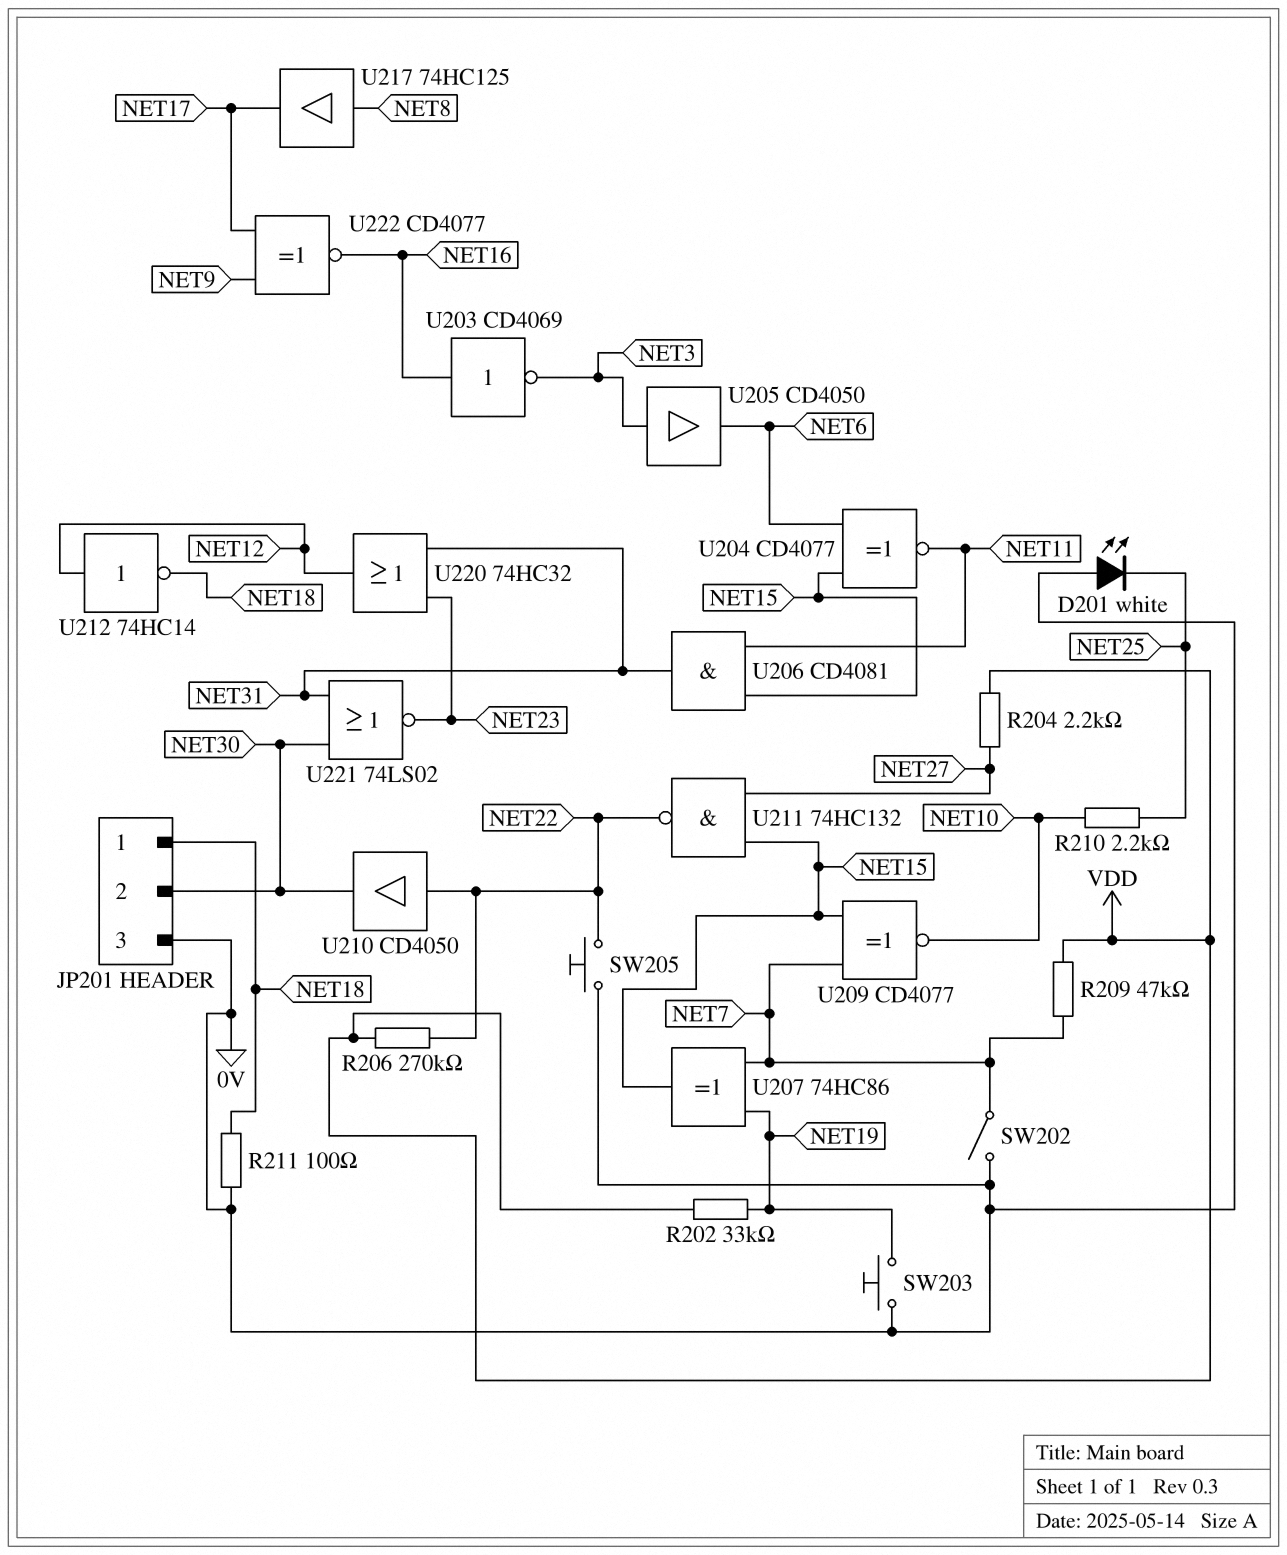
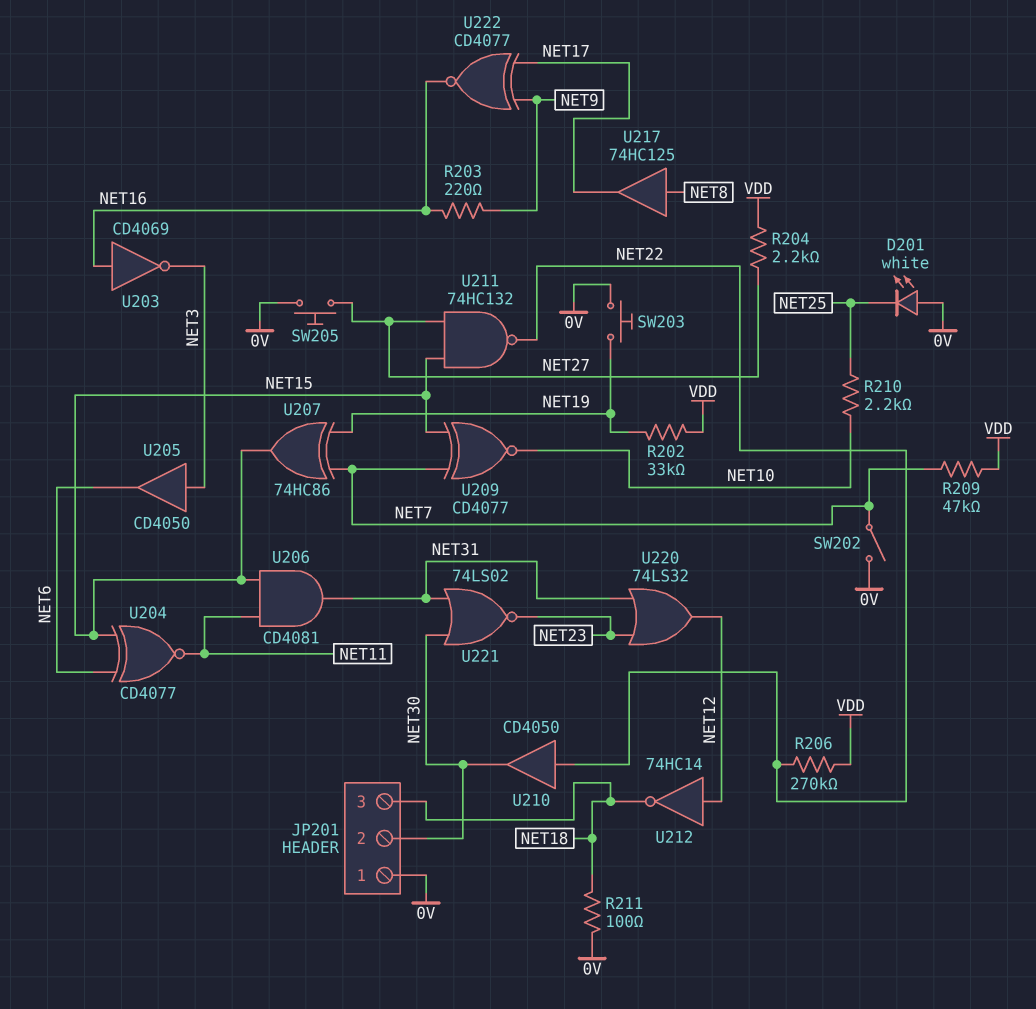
JP201 pin 1: NET18 -> 0V
JP201 pin 3: 0V -> NET18
R203: none -> 220 (NET9, NET16)
SW205: button (0V, NET22) -> button (0V, NET27)
U220: OR 74HC32 (in NET23, in NET31, out NET12) -> OR 74LS32 (in NET23, in NET31, out NET12)

